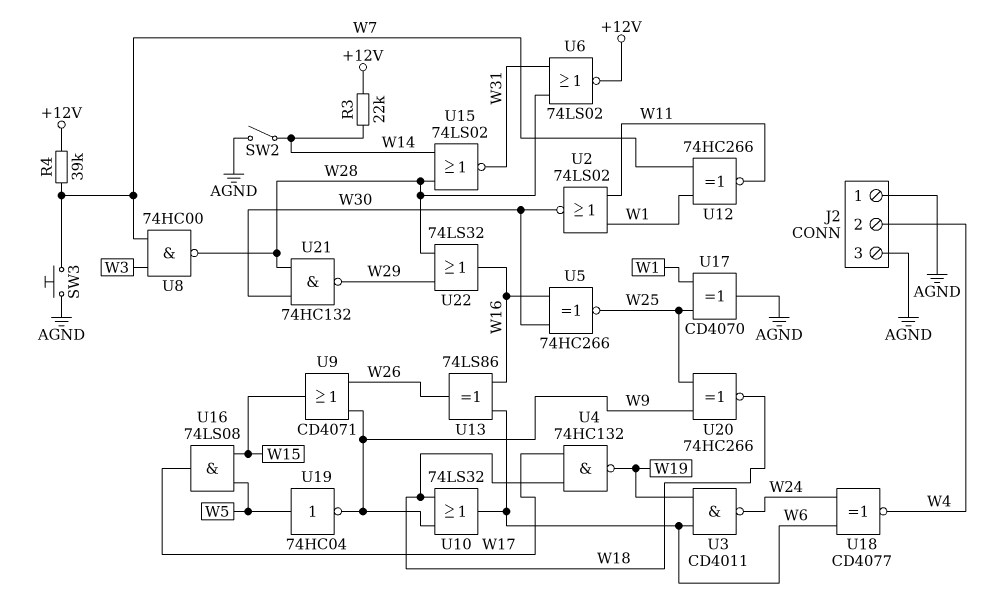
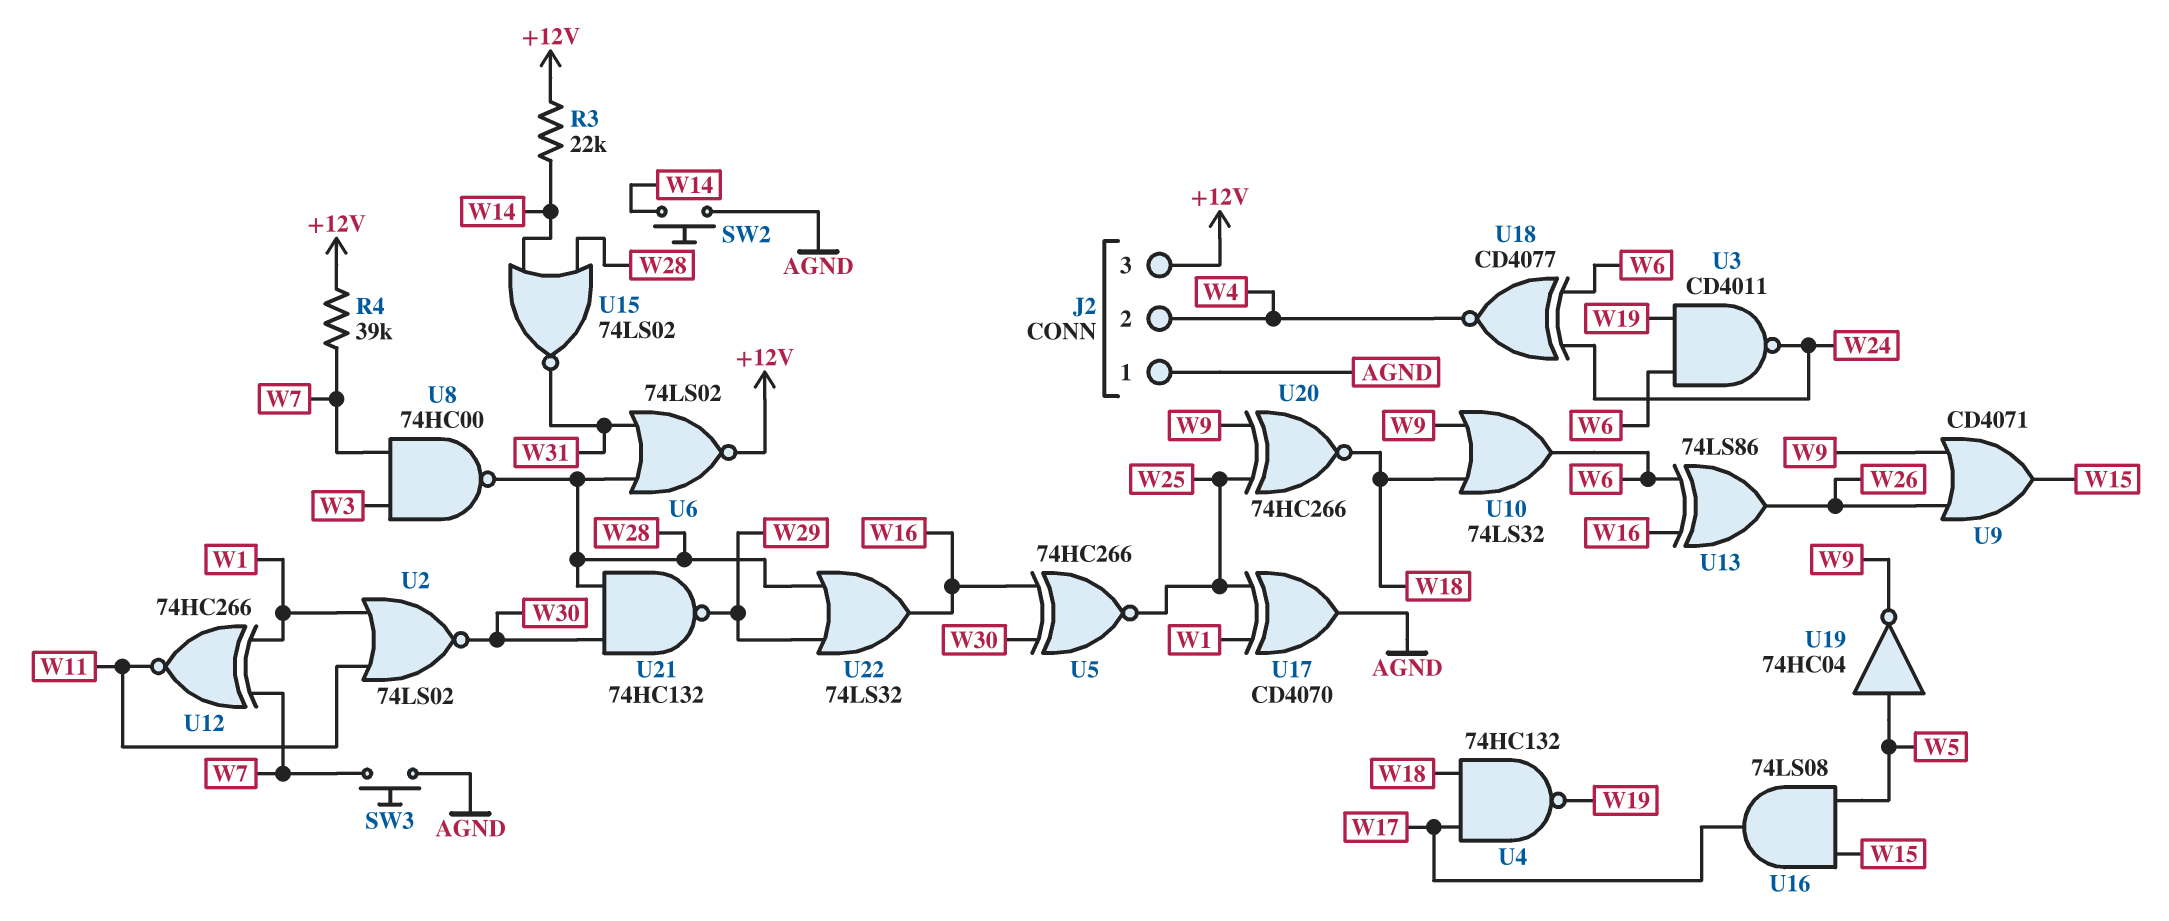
J2 pin 3: AGND -> +12V
SW2: switch (AGND, W14) -> button (AGND, W14)

